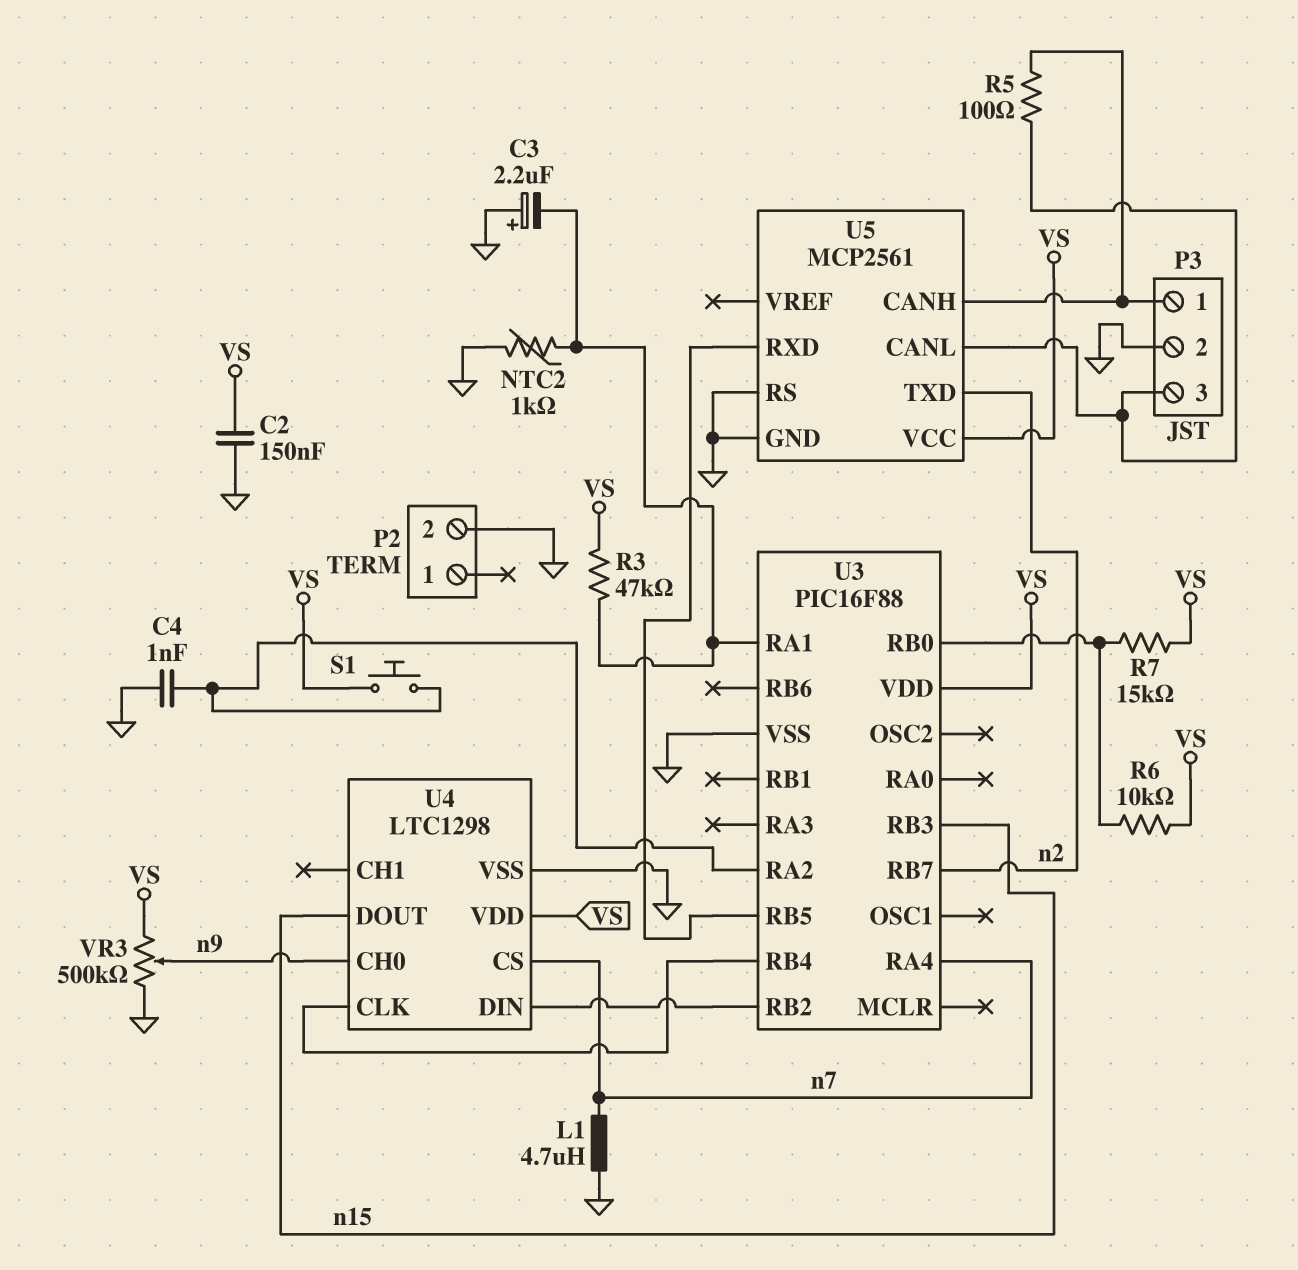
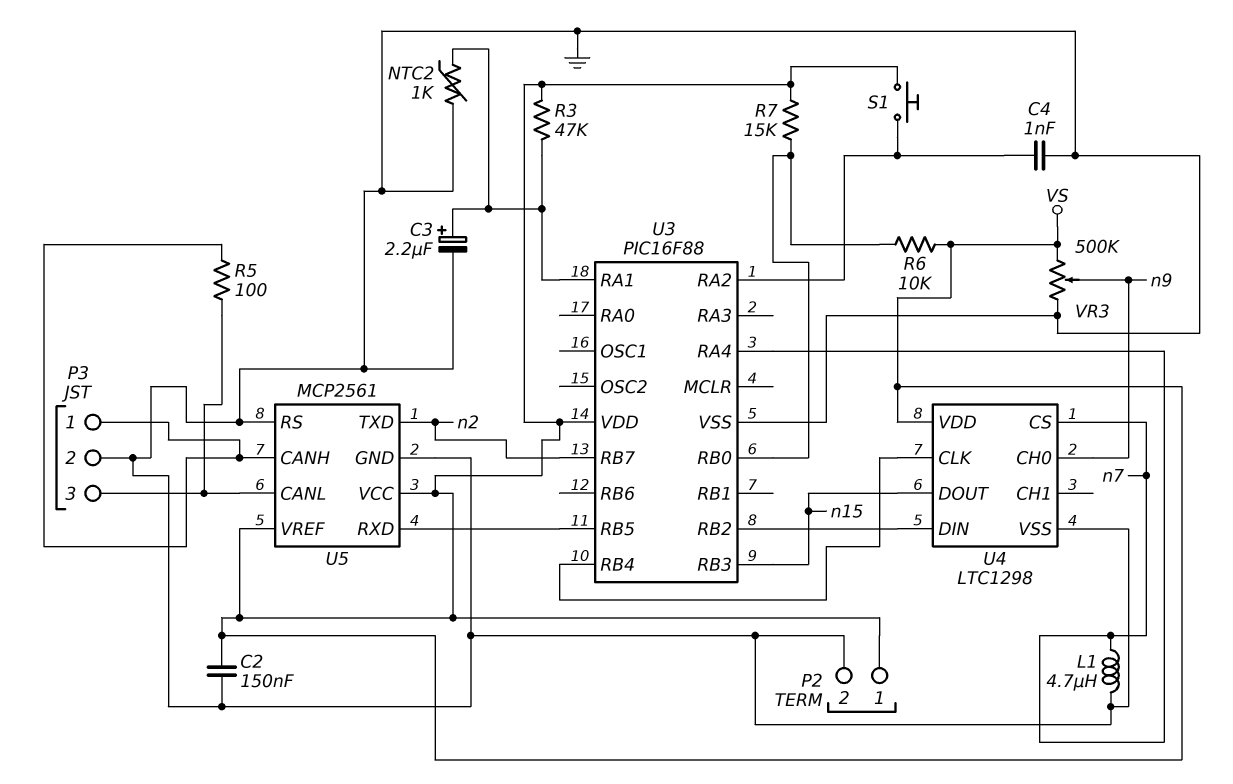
C3: 2.2uF (plus GND, minus U3/RA1) -> 2.2uF (plus U3/RA1, minus GND)
P2 pin 1: none -> VS
U5 pin VREF: none -> VS

